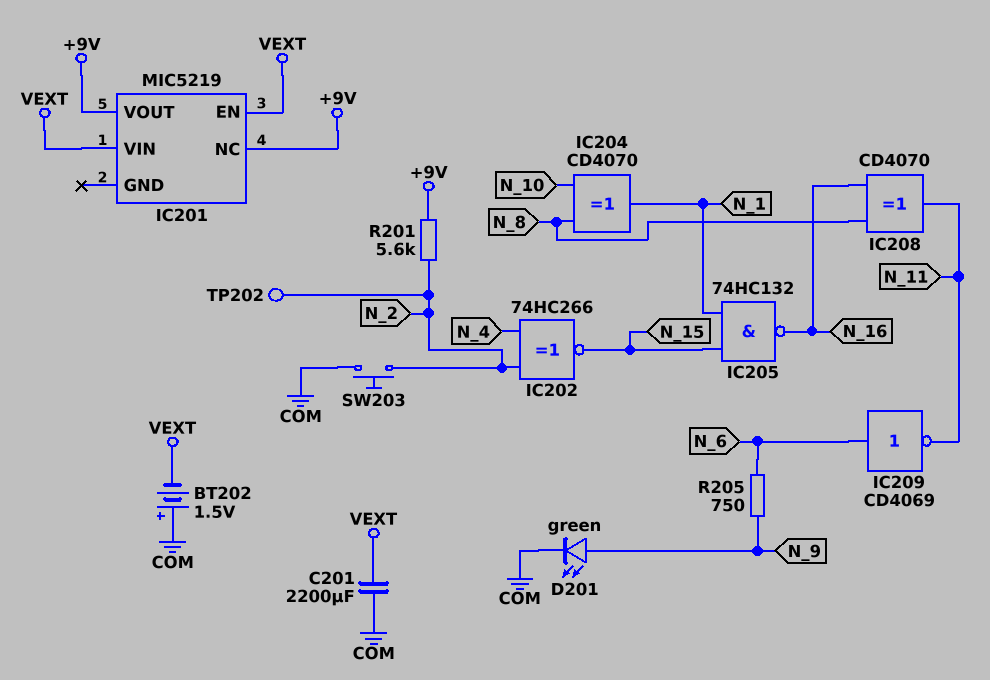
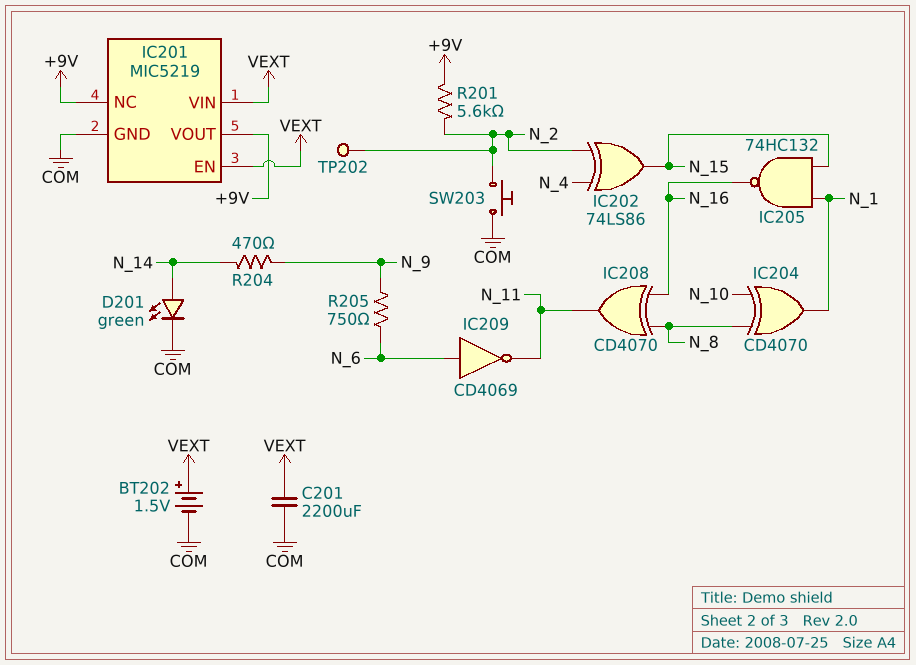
BT202: 1.5V (plus COM, minus VEXT) -> 1.5V (plus VEXT, minus COM)
D201: LED green (A N_9, K COM) -> LED green (A N_14, K COM)
IC201 pin GND: none -> COM
IC202: XNOR 74HC266 (in N_2, in N_4, out N_15) -> XOR 74LS86 (in N_2, in N_4, out N_15)
R204: none -> 470 (N_9, N_14)

